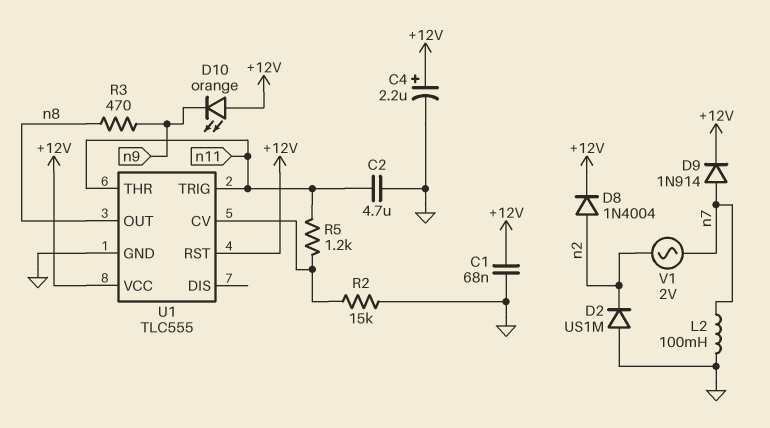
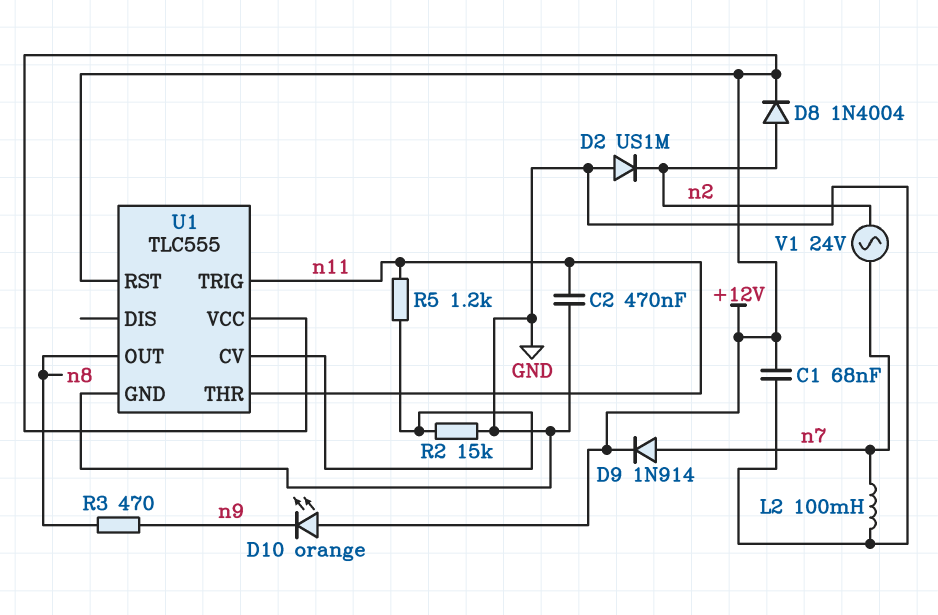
C2: 4.7uF (GND, n11) -> 470nF (GND, n11)
C4: 2.2uF (plus +12V, minus GND) -> none
V1: AC 2V (n2, n7) -> AC 24V (n2, n7)

